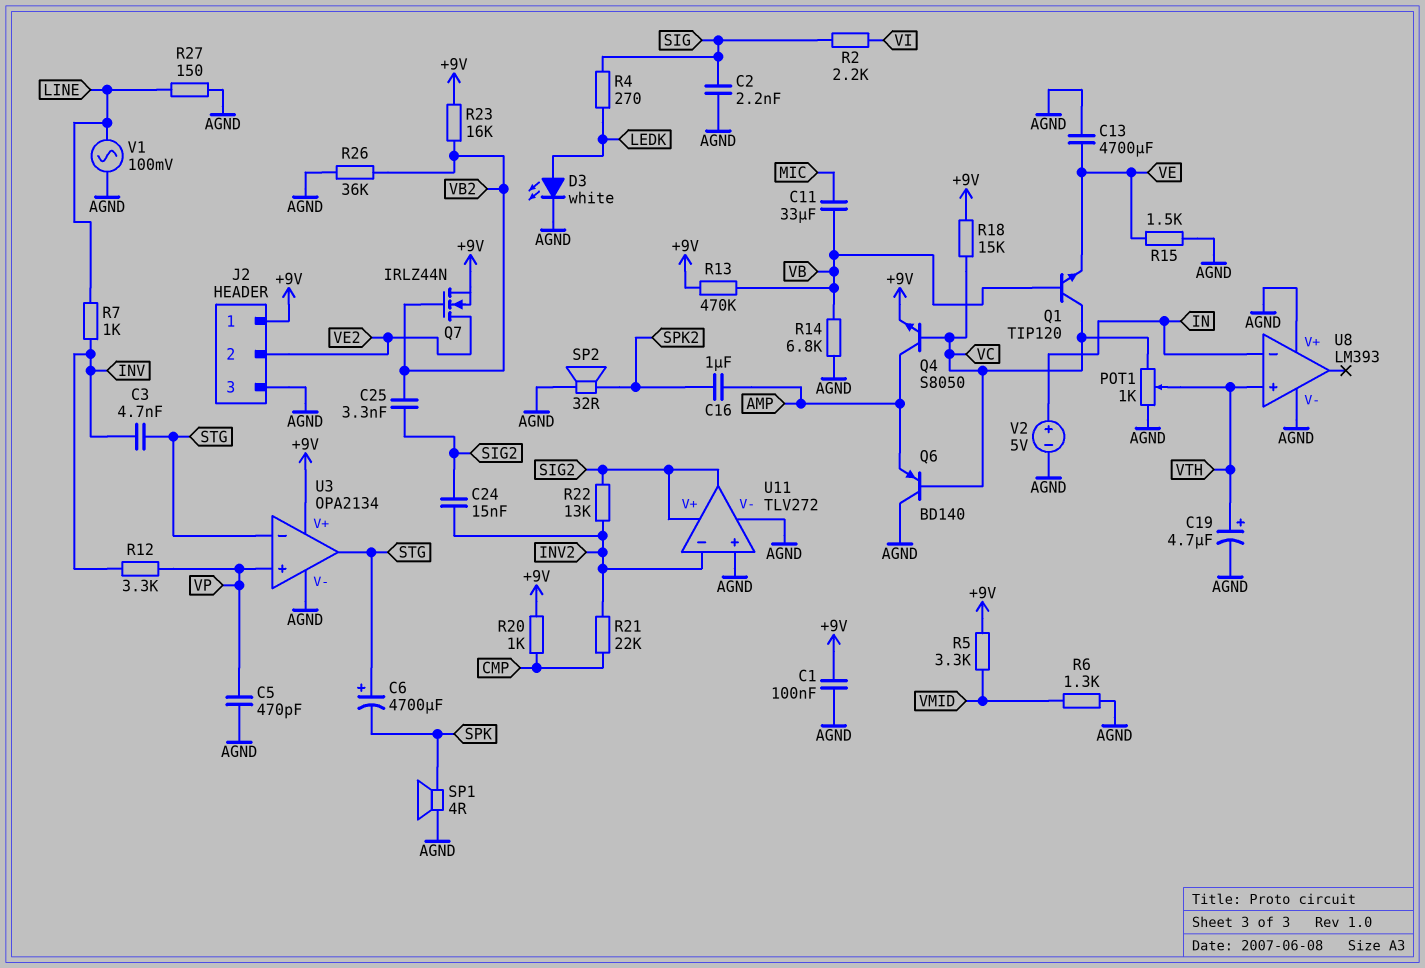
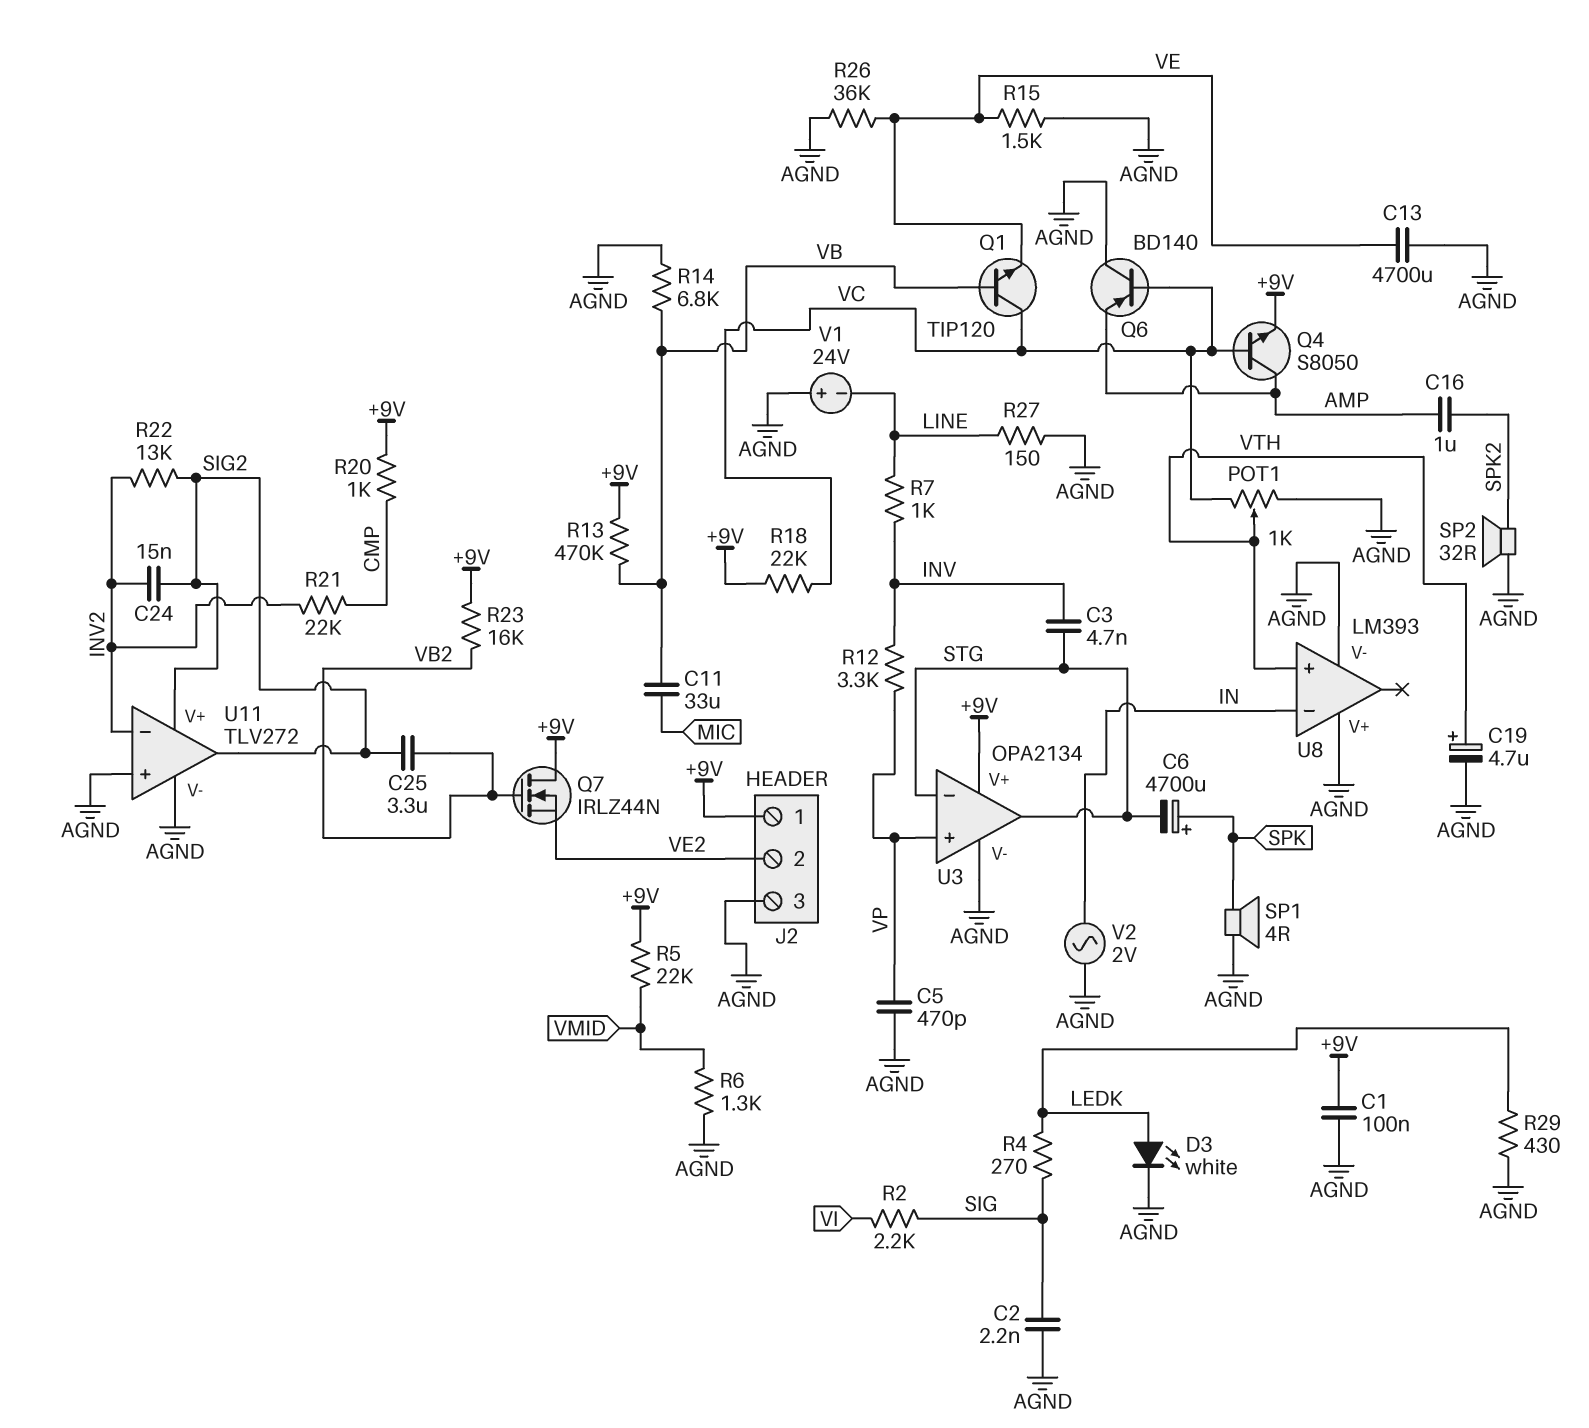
C6: 4700uF (plus STG, minus SPK) -> 4700uF (plus SPK, minus STG)
C25: 3.3nF (SIG2, VB2) -> 3.3uF (SIG2, VB2)
Q7: NMOS IRLZ44N (G VB2, D VE2, S +9V) -> NMOS IRLZ44N (G VB2, D +9V, S VE2)
R5: 3.3k (+9V, VMID) -> 22k (+9V, VMID)
R18: 15k (+9V, VC) -> 22k (+9V, VC)
R26: 36k (AGND, VB2) -> 36k (AGND, VE)
R29: none -> 430 (AGND, LEDK)
V1: AC 100mV (AGND, LINE) -> 24V (plus AGND, minus LINE)
V2: 5V (plus IN, minus AGND) -> AC 2V (AGND, IN)

